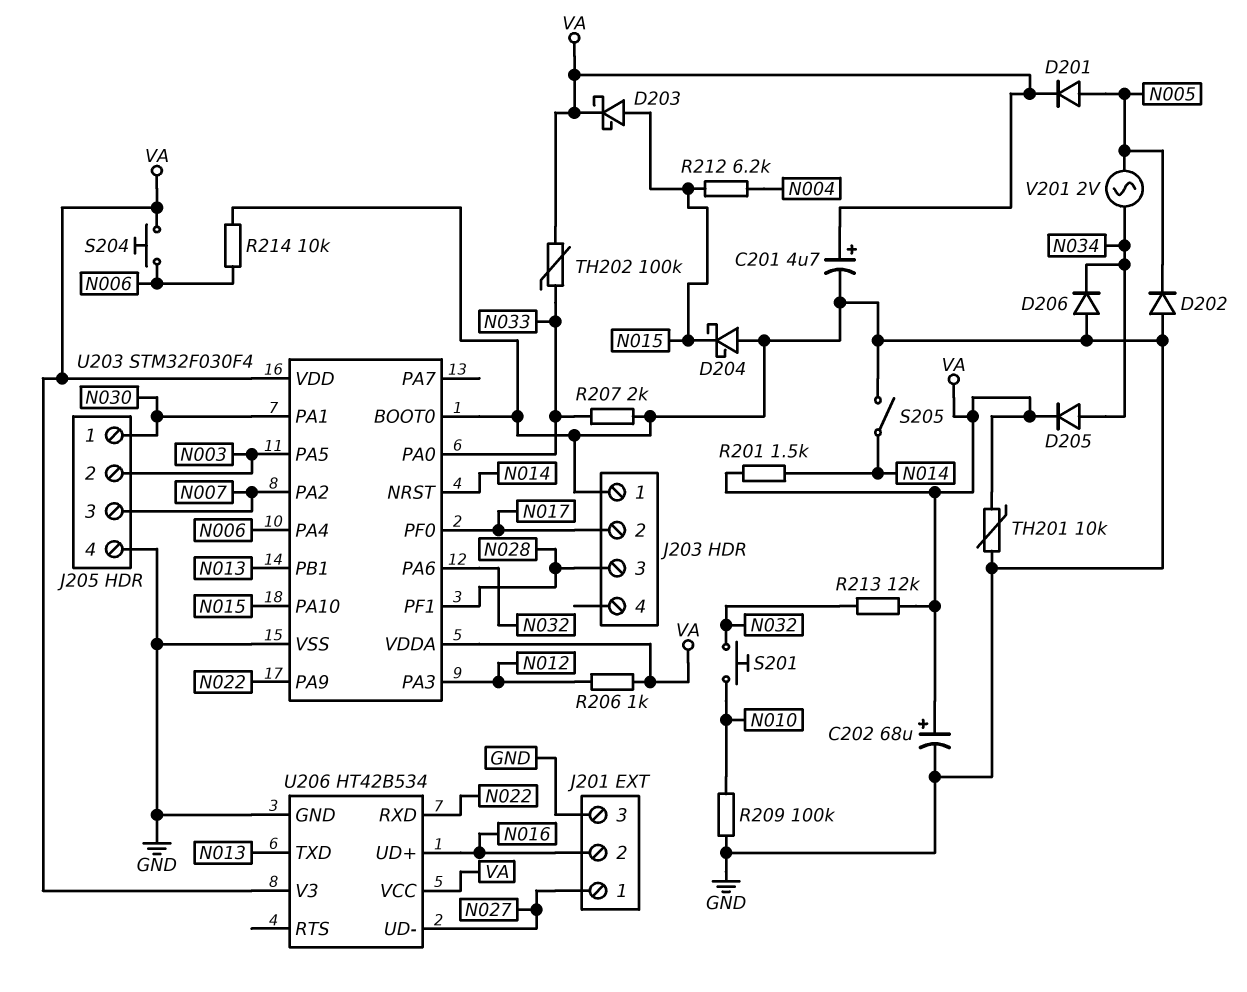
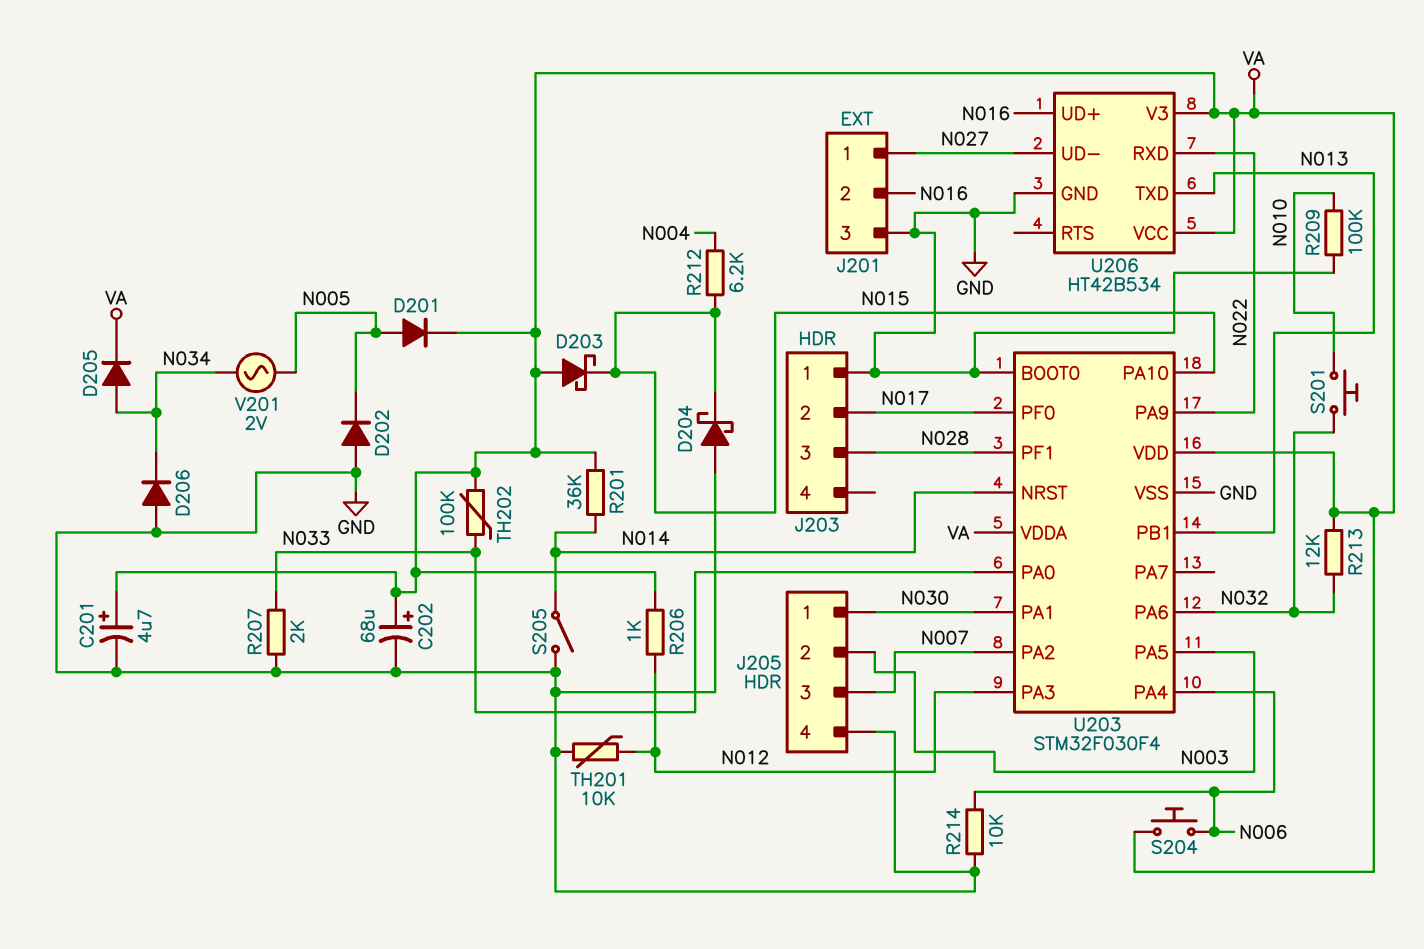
D203: schottky (A N015, K VA) -> schottky (A VA, K N015)
R201: 1.5k (N014, VA) -> 36k (N014, VA)
TH201: 10k (GND, VA) -> 10k (GND, N012)

